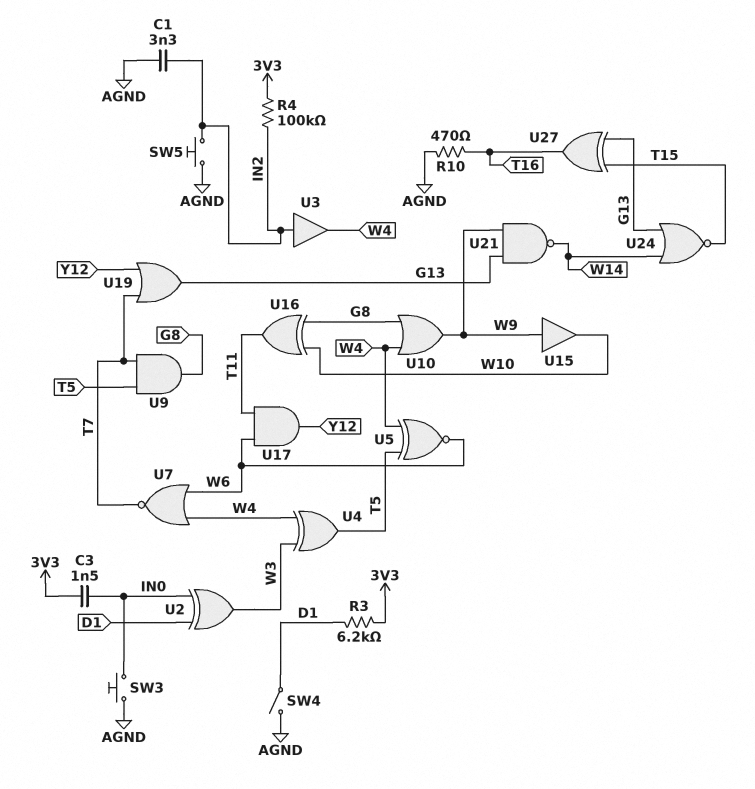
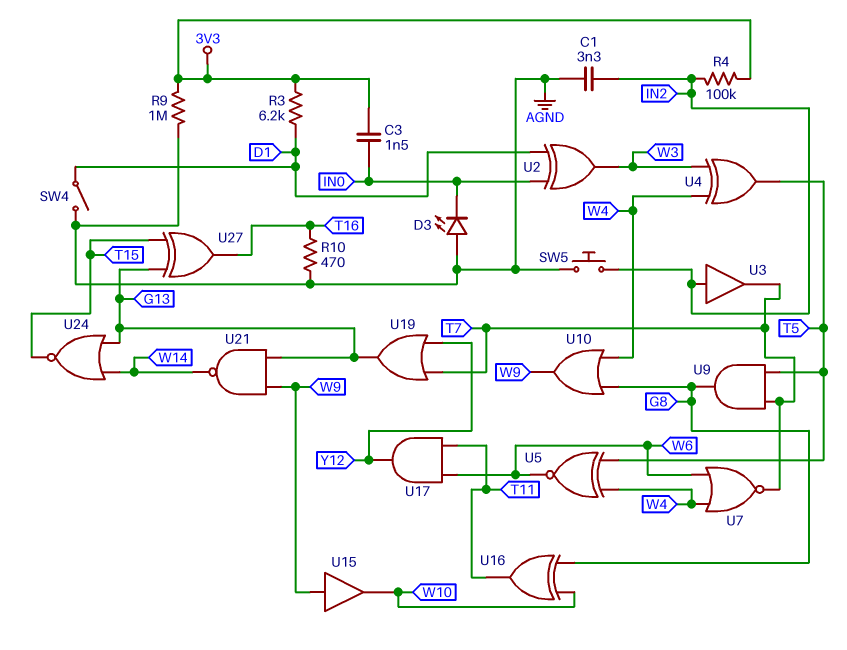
D3: none -> LED (A AGND, K IN0)
R9: none -> 1M (3V3, AGND)
SW3: button (AGND, IN0) -> none
U3: buffer (in IN2, out W4) -> buffer (in IN2, out T7)

